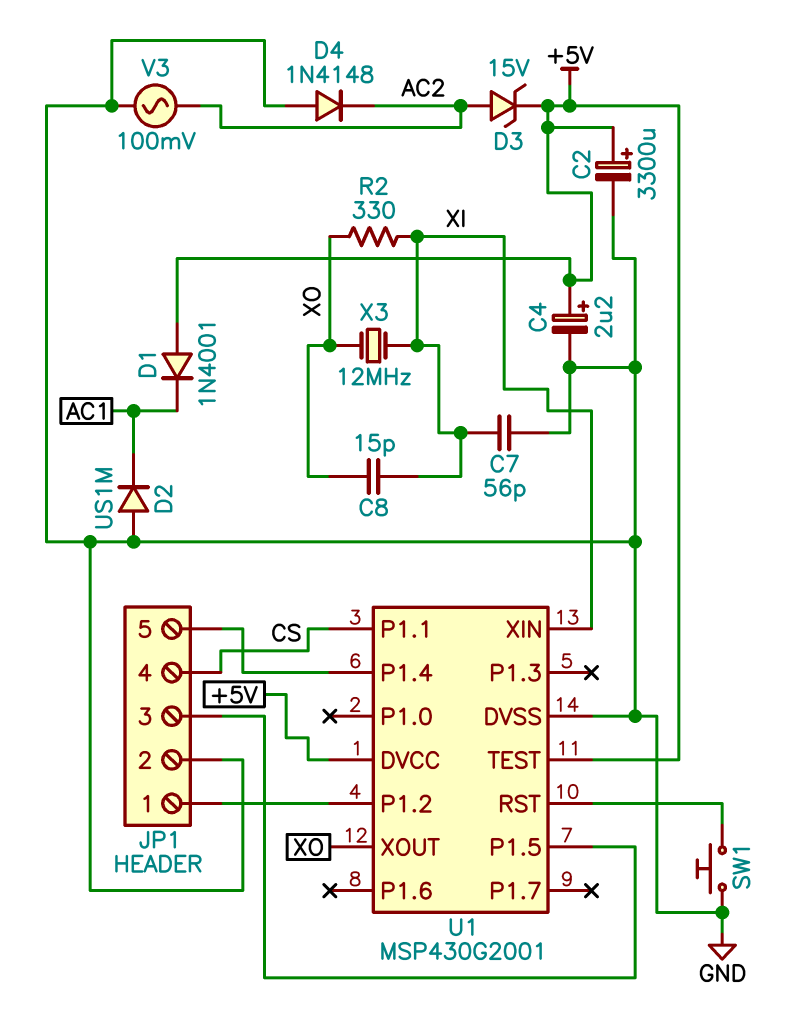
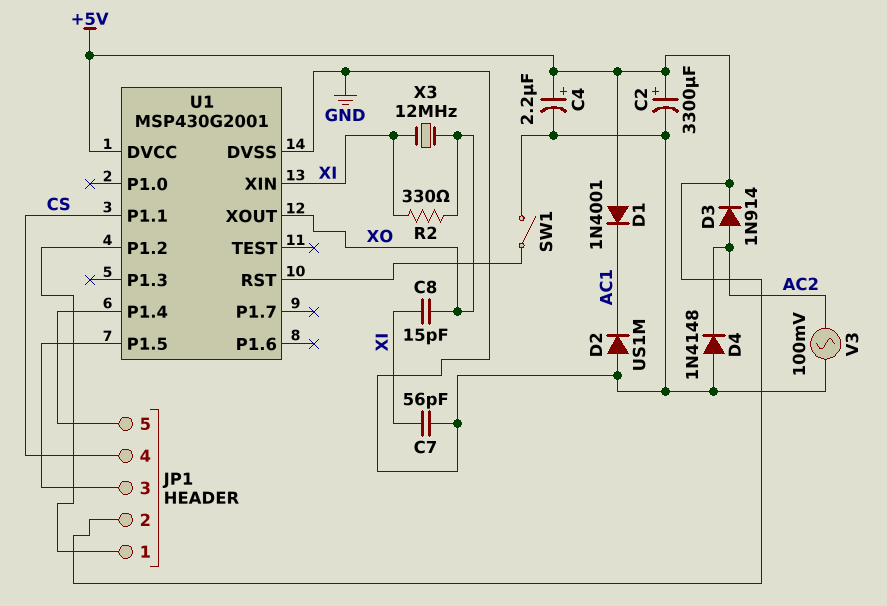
D3: zener 15V (A AC2, K +5V) -> diode 1N914 (A AC2, K +5V)
JP1 pin 2: GND -> +5V
SW1: button (GND, U1/RST) -> switch (GND, U1/RST)
U1 pin TEST: +5V -> none

